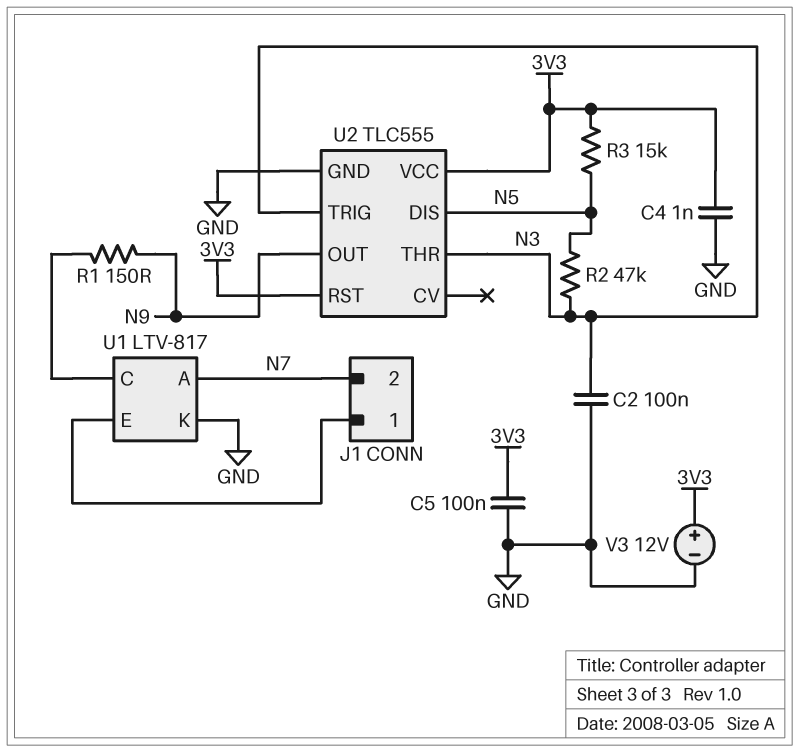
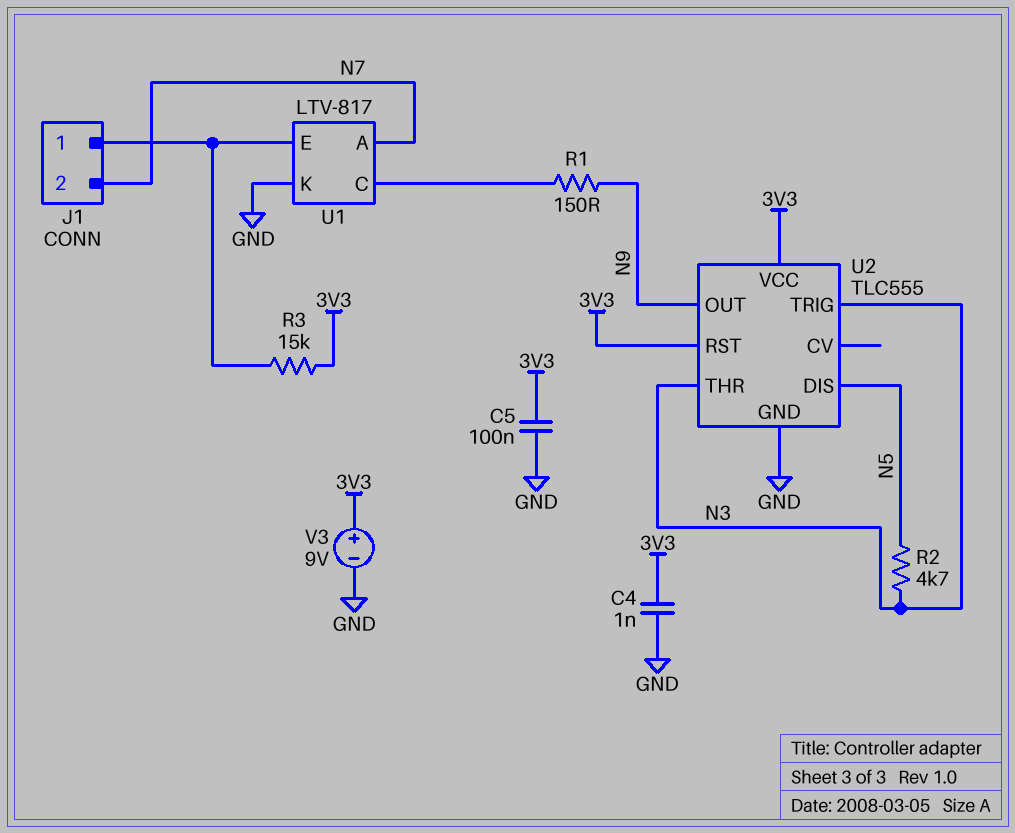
C2: 100nF (GND, N3) -> none
R2: 47k (N3, N5) -> 4.7k (N3, N5)
R3: 15k (3V3, N5) -> 15k (3V3, J1/1)
V3: 12V (plus 3V3, minus GND) -> 9V (plus 3V3, minus GND)

